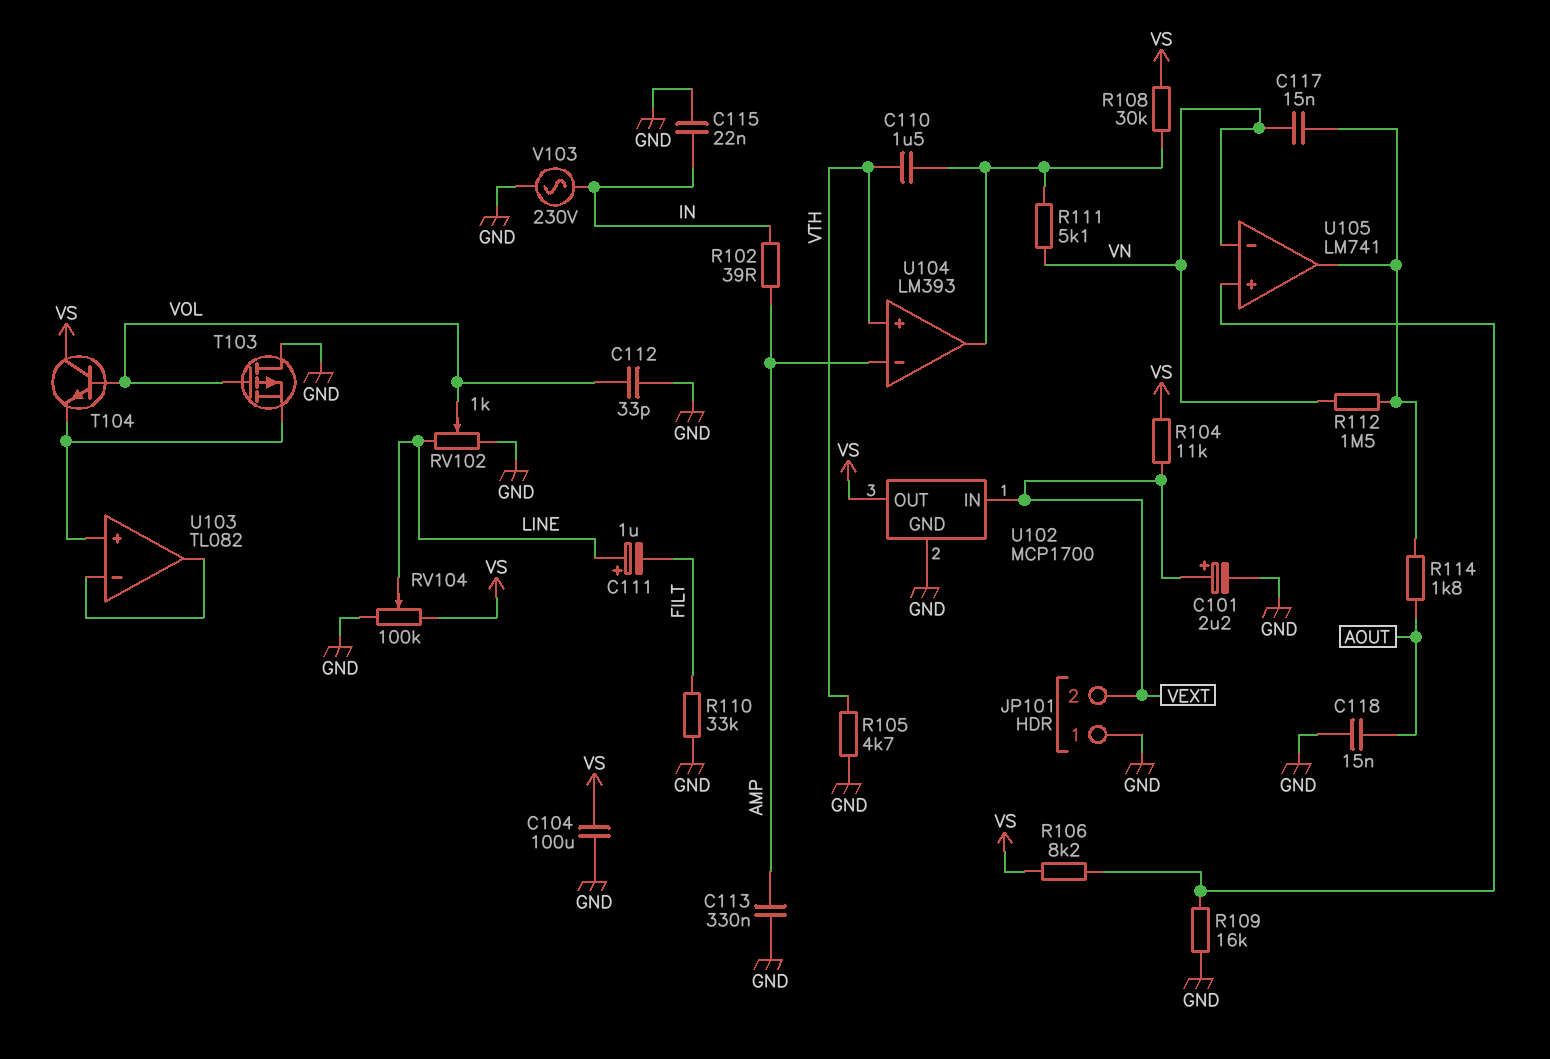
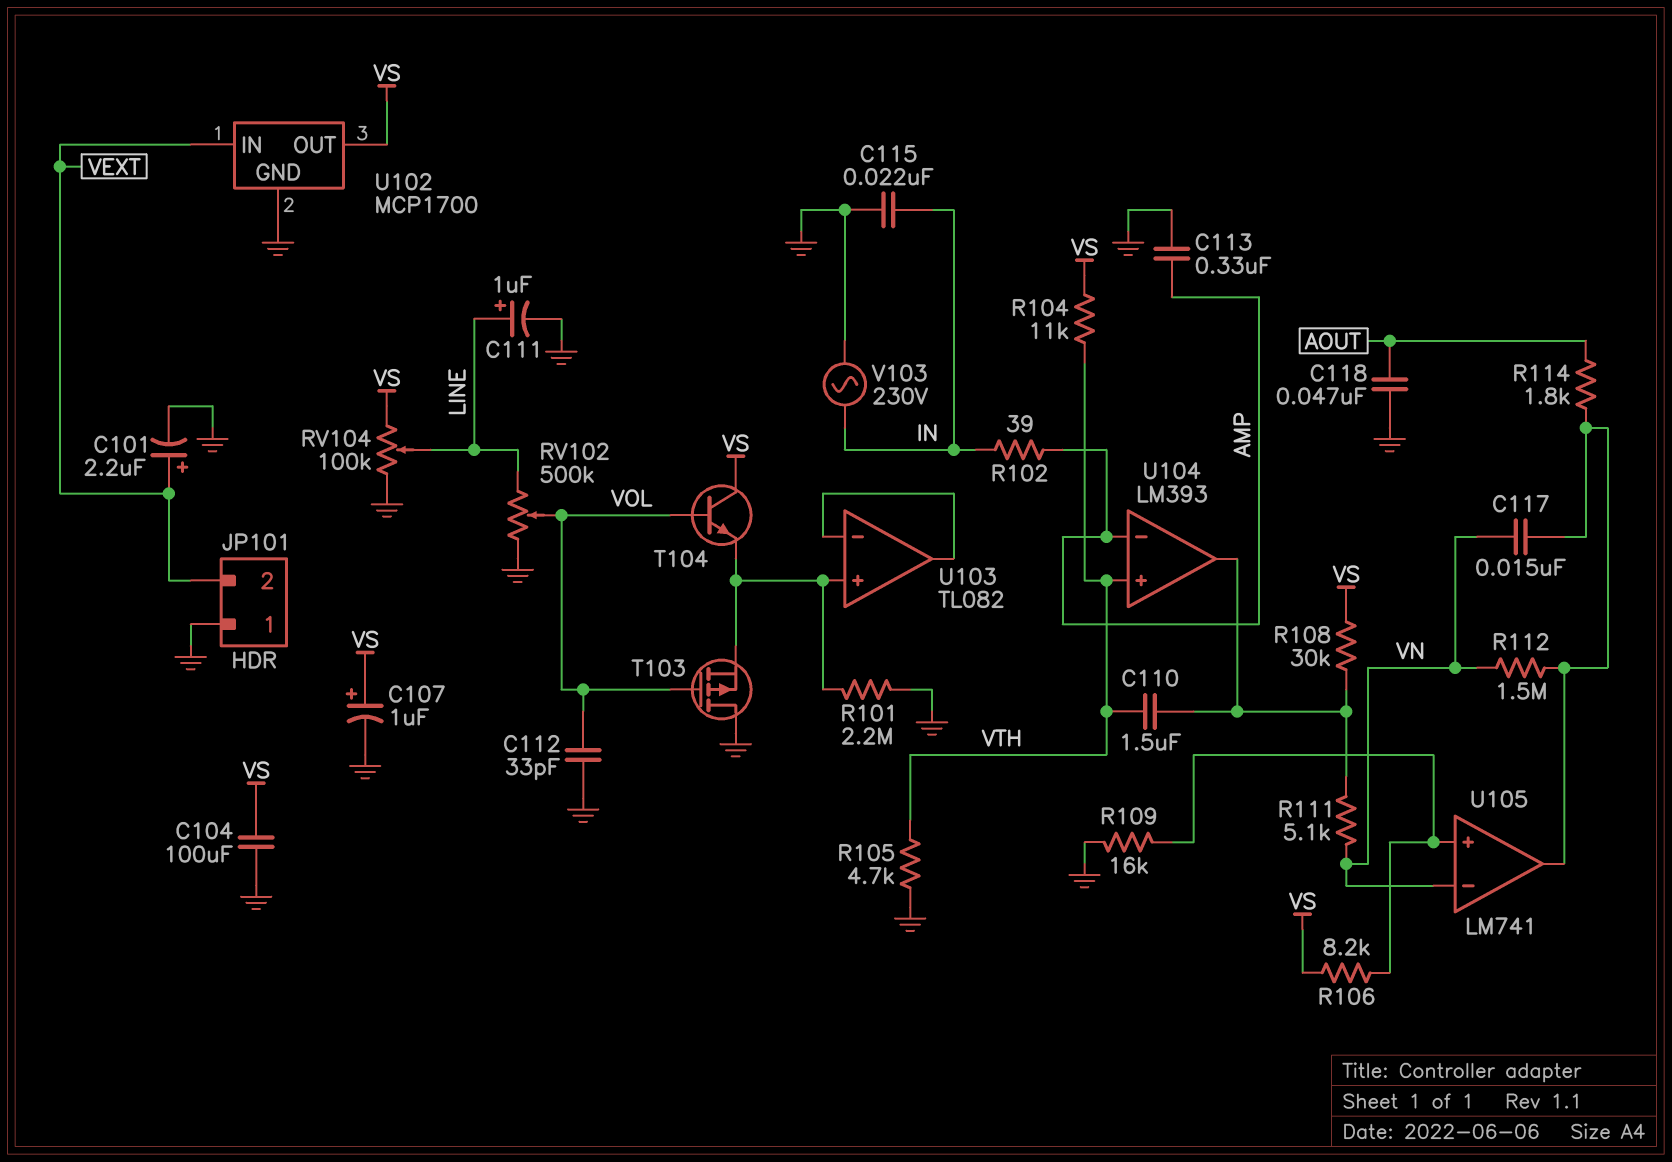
C107: none -> 1uF (plus VS, minus GND)
C111: 1uF (plus LINE, minus FILT) -> 1uF (plus LINE, minus GND)
C118: 15nF (AOUT, GND) -> 47nF (AOUT, GND)
R101: none -> 2.2M (GND, U103/in+)
R104: 11k (VEXT, VS) -> 11k (VS, VTH)
R110: 33k (FILT, GND) -> none
RV102: 1k (GND, LINE, wiper VOL) -> 500k (GND, LINE, wiper VOL)

